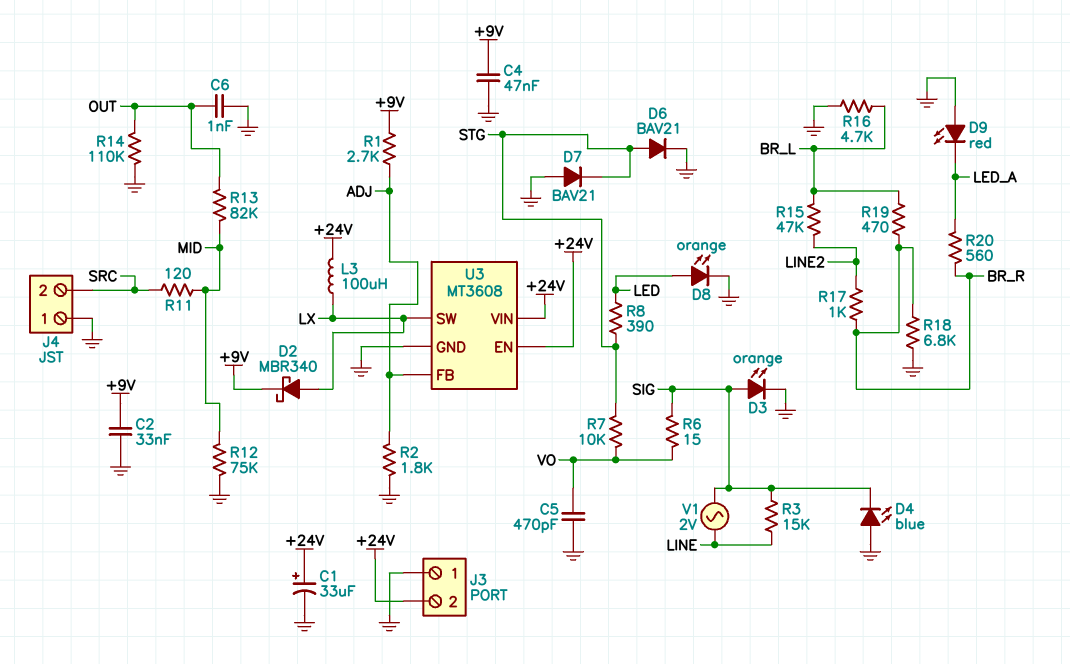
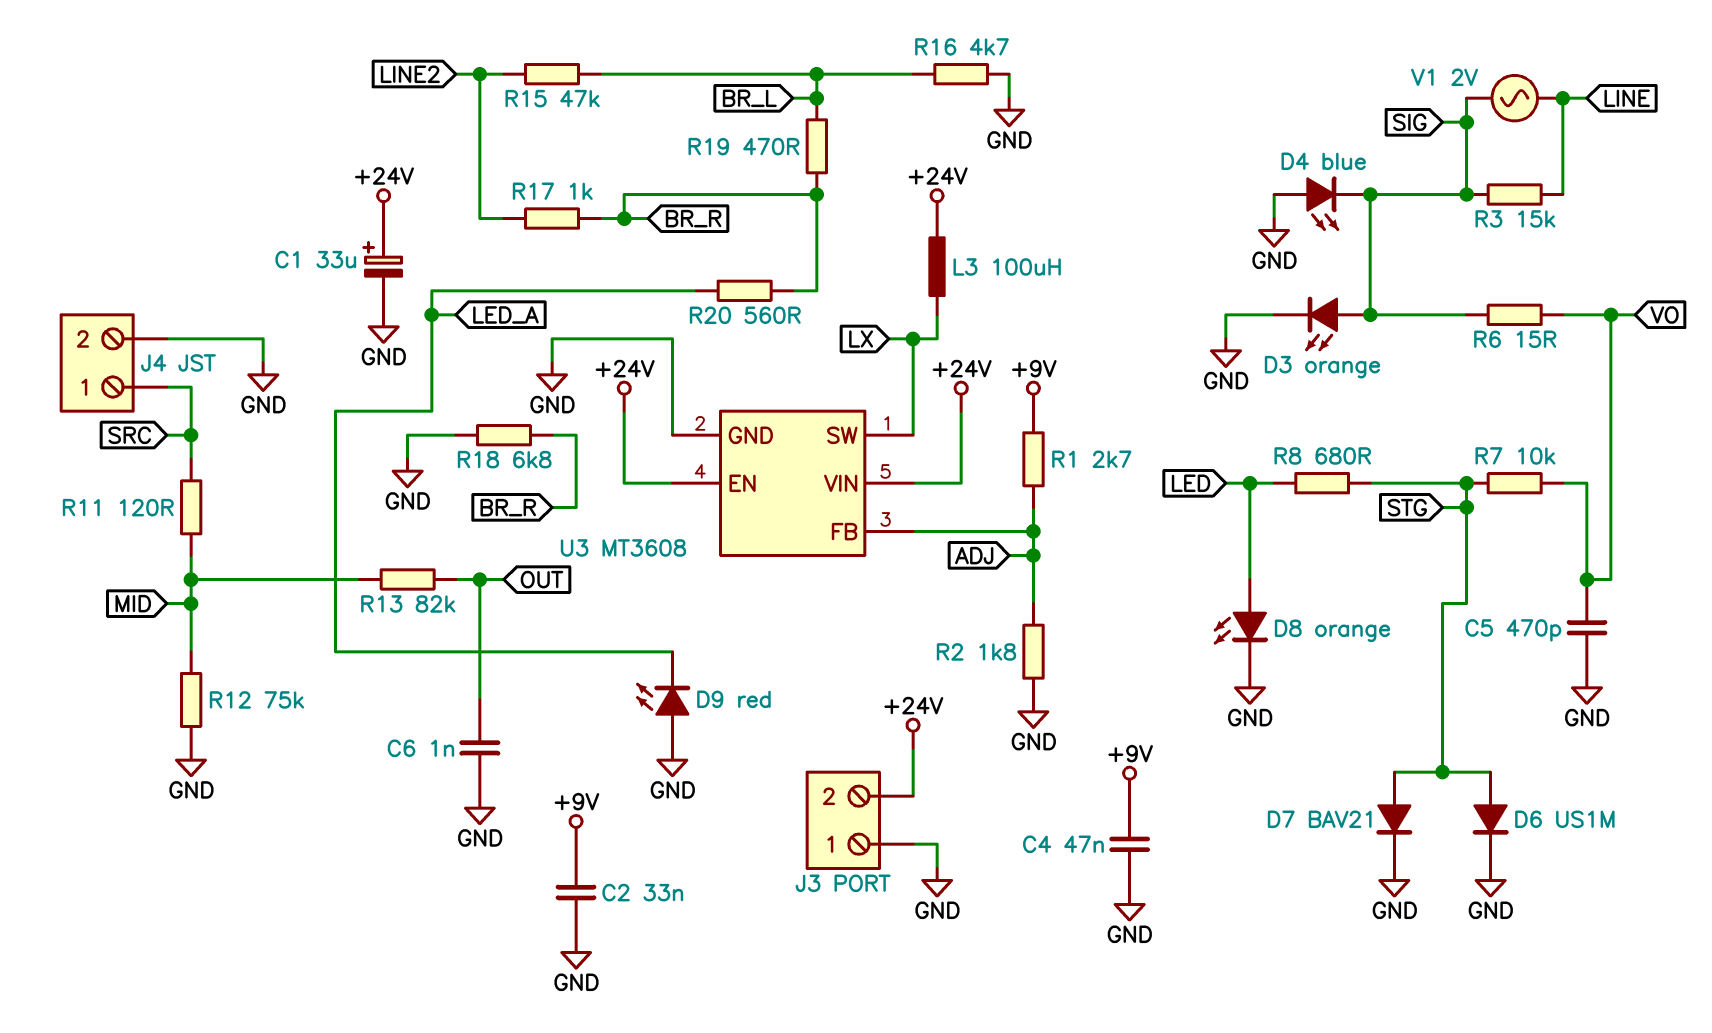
D2: schottky MBR340 (A LX, K +9V) -> none
D6: diode BAV21 (A STG, K GND) -> diode US1M (A STG, K GND)
D7: diode BAV21 (A GND, K STG) -> diode BAV21 (A STG, K GND)
J4 pin 1: GND -> SRC
J4 pin 2: SRC -> GND
R8: 390 (LED, STG) -> 680 (LED, STG)
R14: 110k (GND, OUT) -> none

